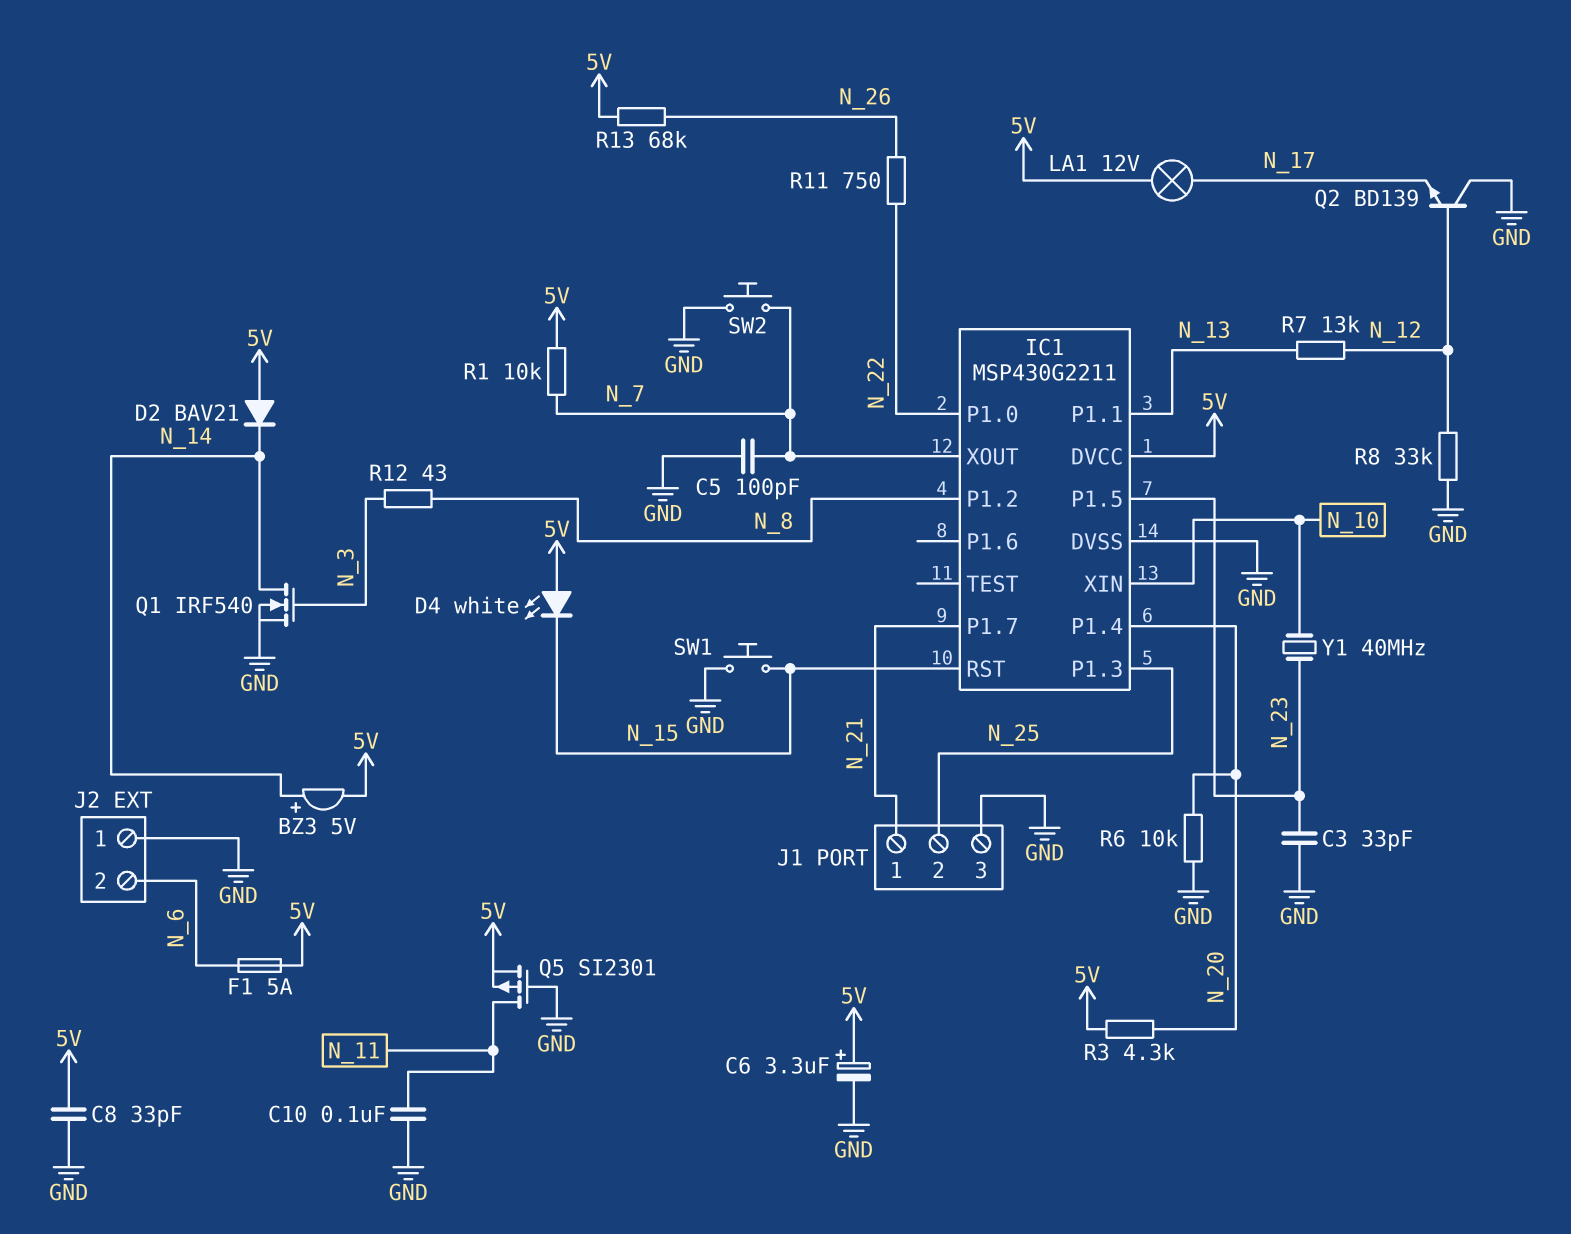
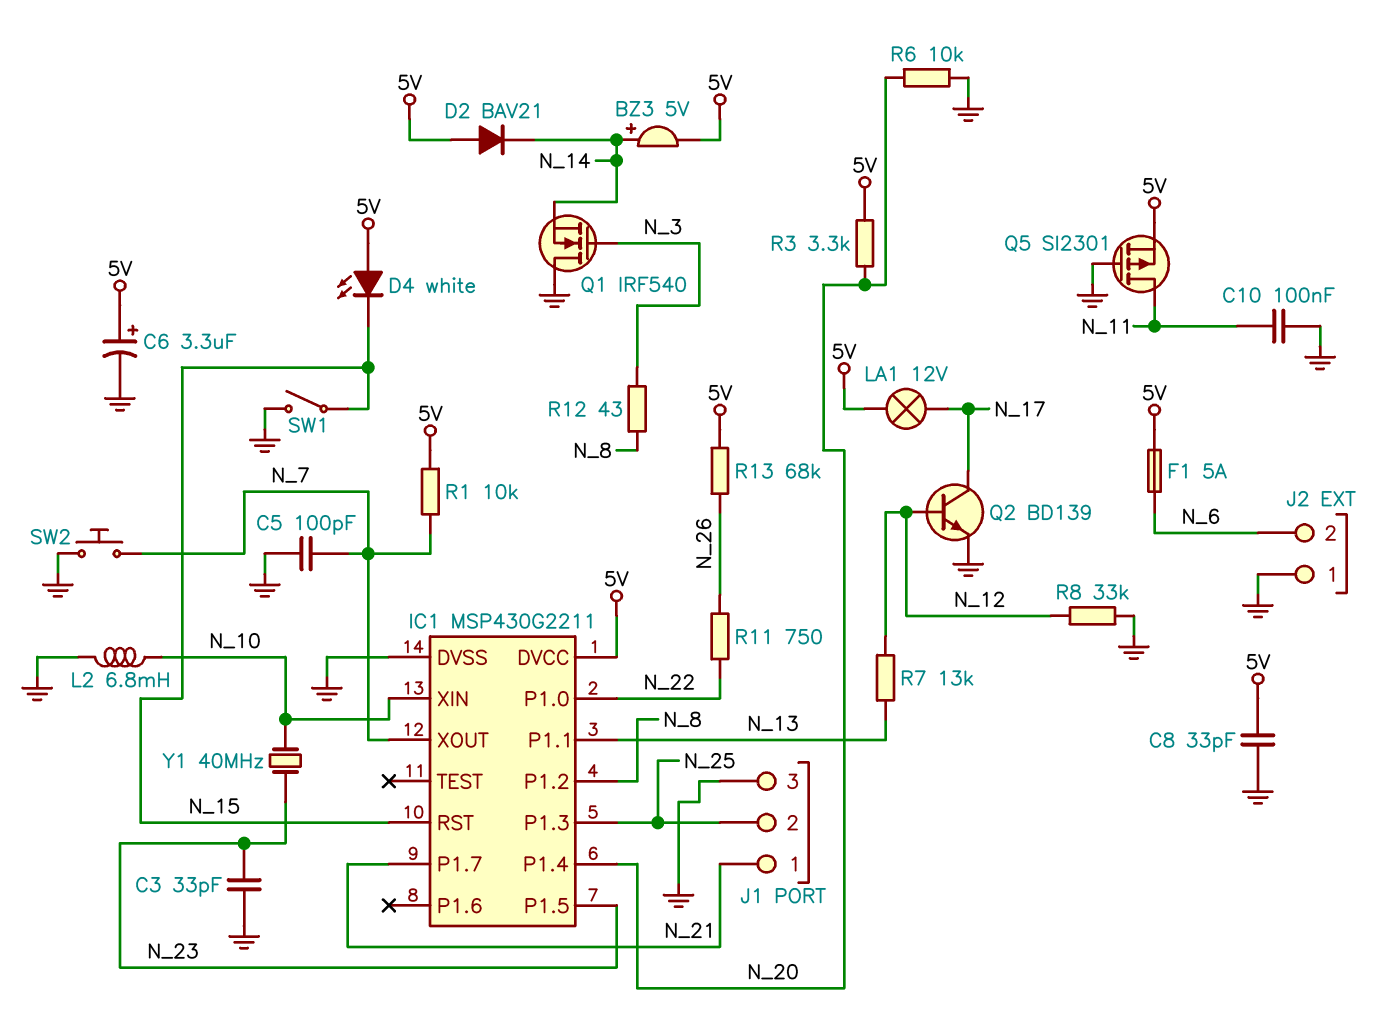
L2: none -> 6.8mH (GND, N_10)
Q1: NMOS IRF540 (G N_3, D N_14, S GND) -> NMOS IRF540 (G N_3, D GND, S N_14)
Q2: NPN BD139 (B N_12, C GND, E N_17) -> NPN BD139 (B N_12, C N_17, E GND)
R3: 4.3k (5V, N_20) -> 3.3k (5V, N_20)
SW1: button (GND, N_15) -> switch (GND, N_15)

